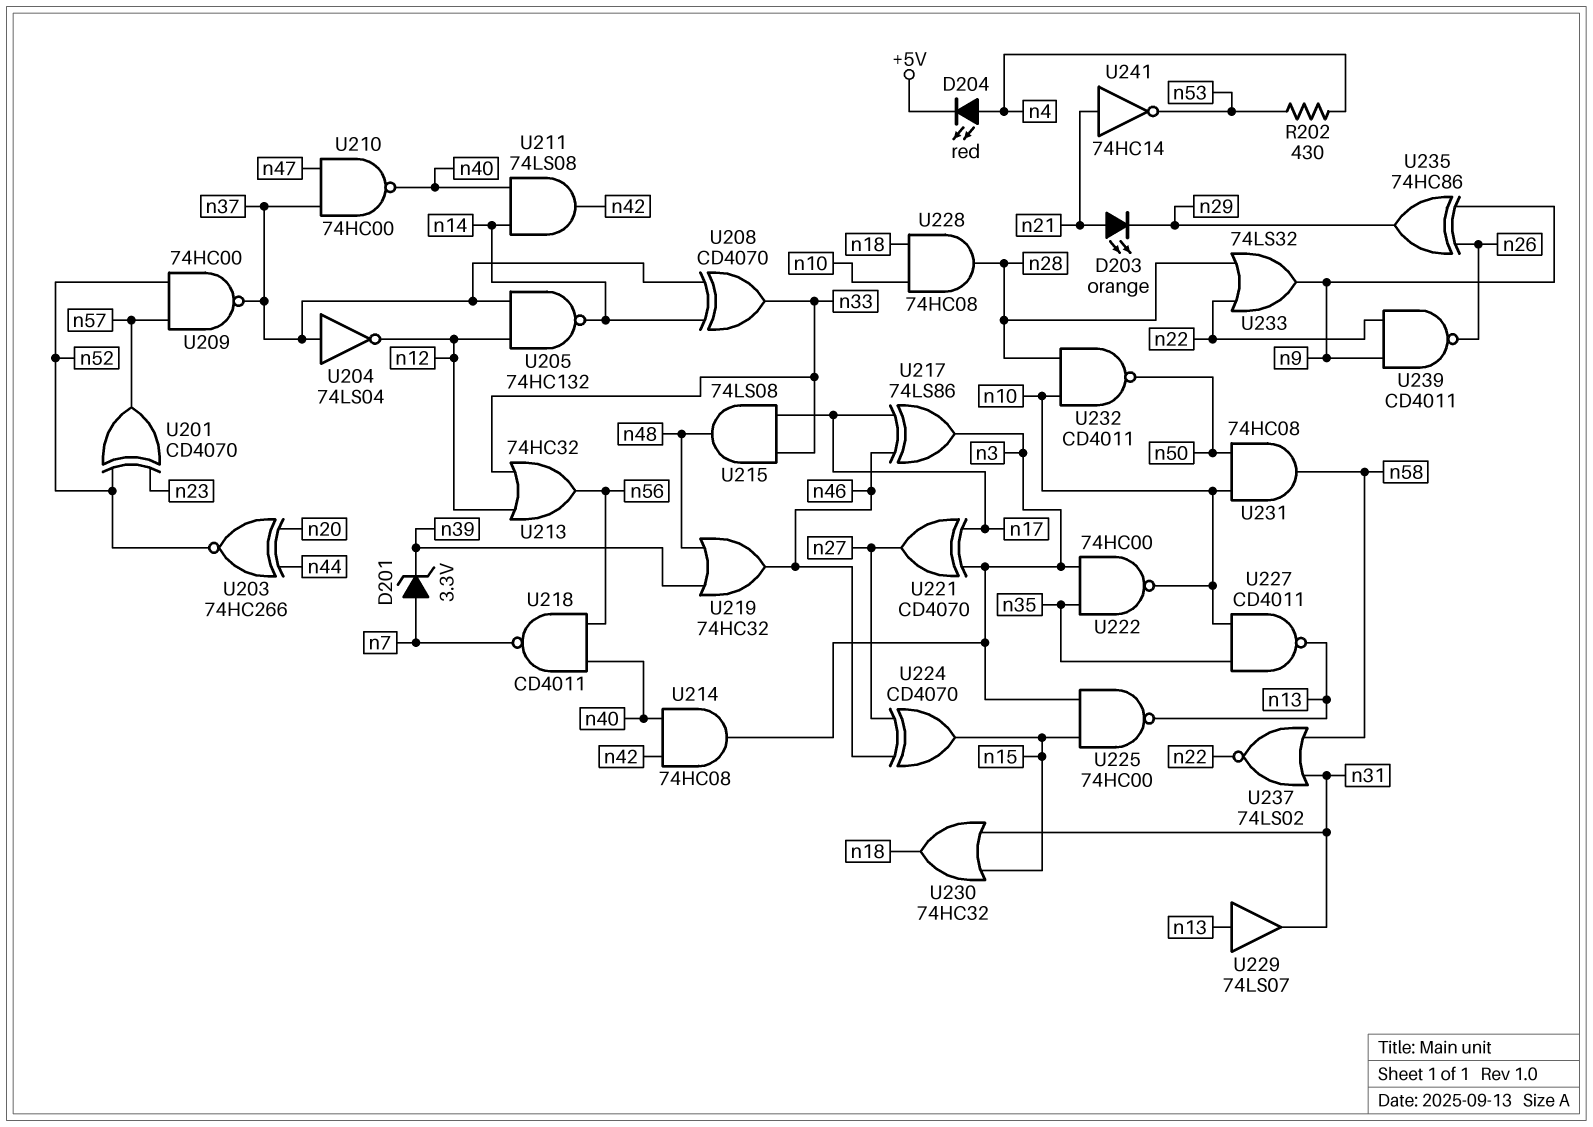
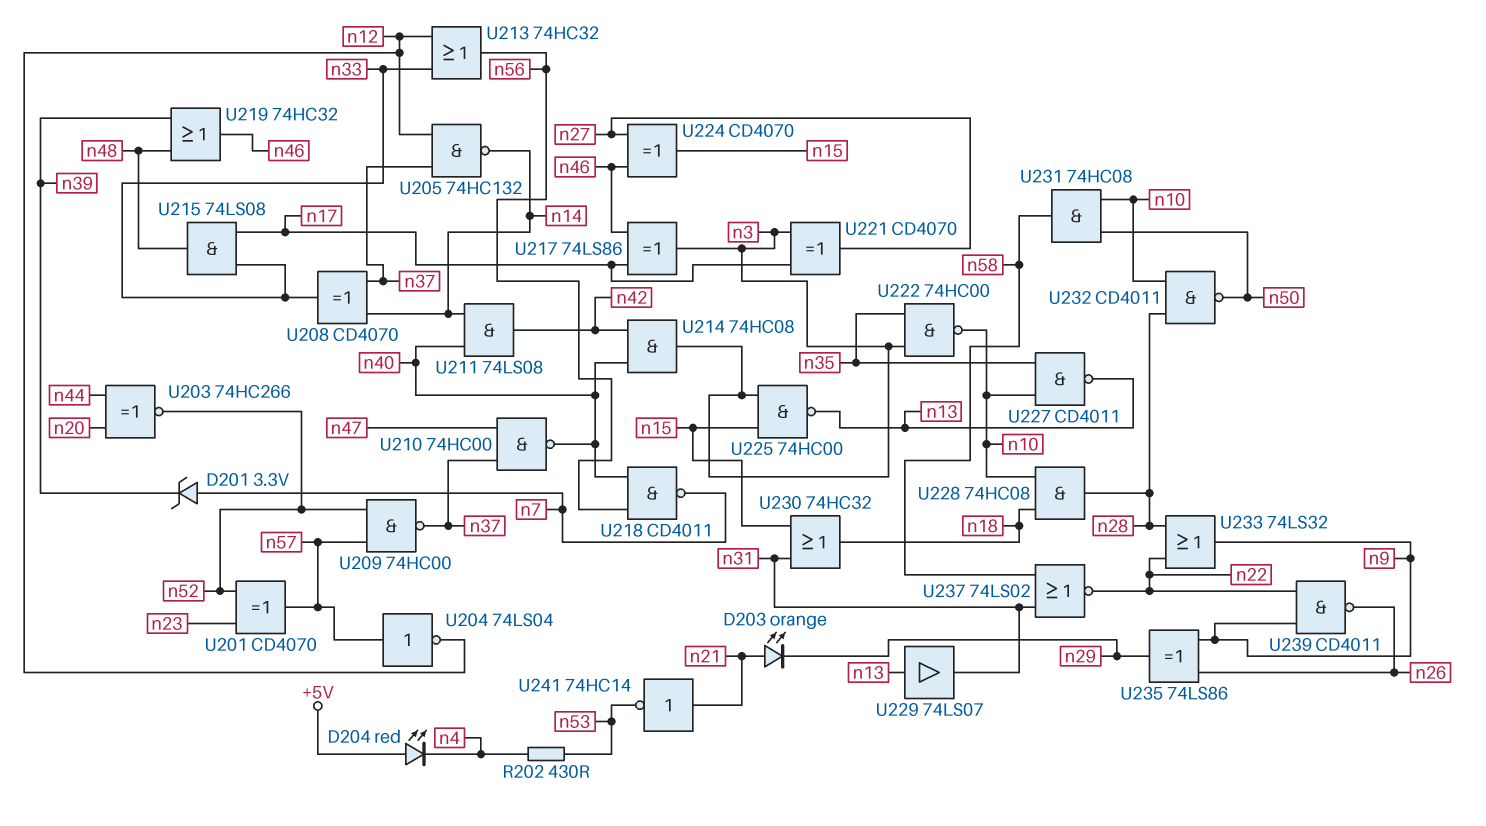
D204: LED red (A n4, K +5V) -> LED red (A +5V, K n4)
U204: NOT 74LS04 (in n37, out n12) -> NOT 74LS04 (in n57, out n12)
U235: XOR 74HC86 (in n9, in n26, out n29) -> XOR 74LS86 (in n9, in n26, out n29)

